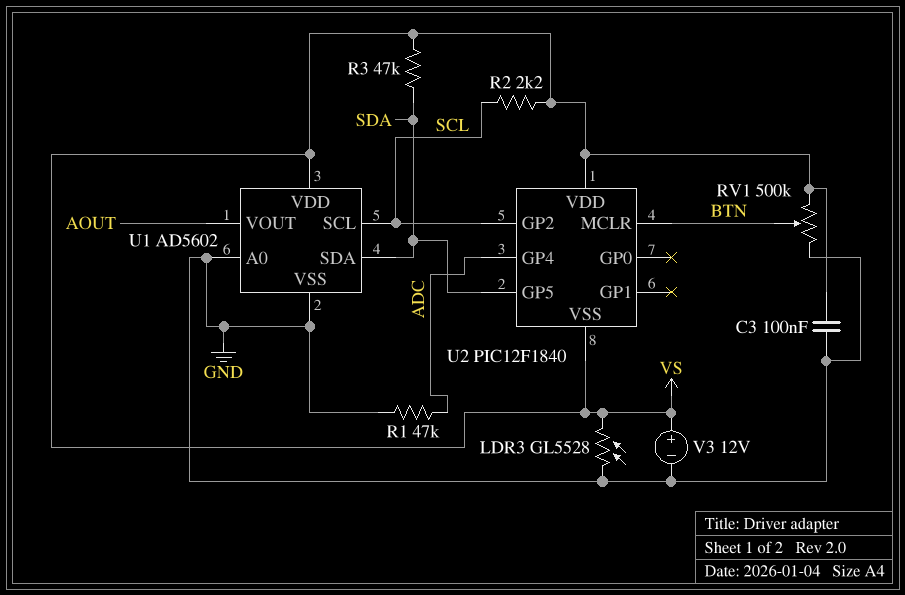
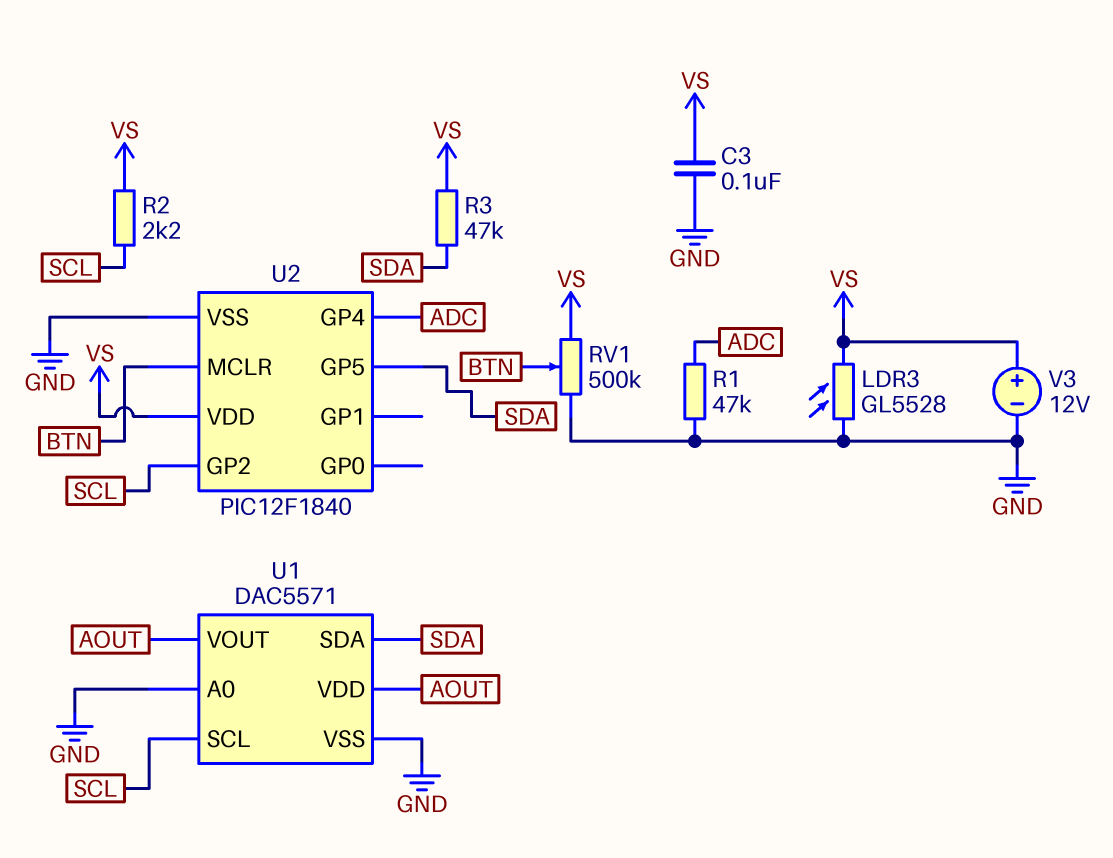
U1: AD5602 -> DAC5571
U1 pin VDD: VS -> AOUT
U2 pin VSS: VS -> GND

